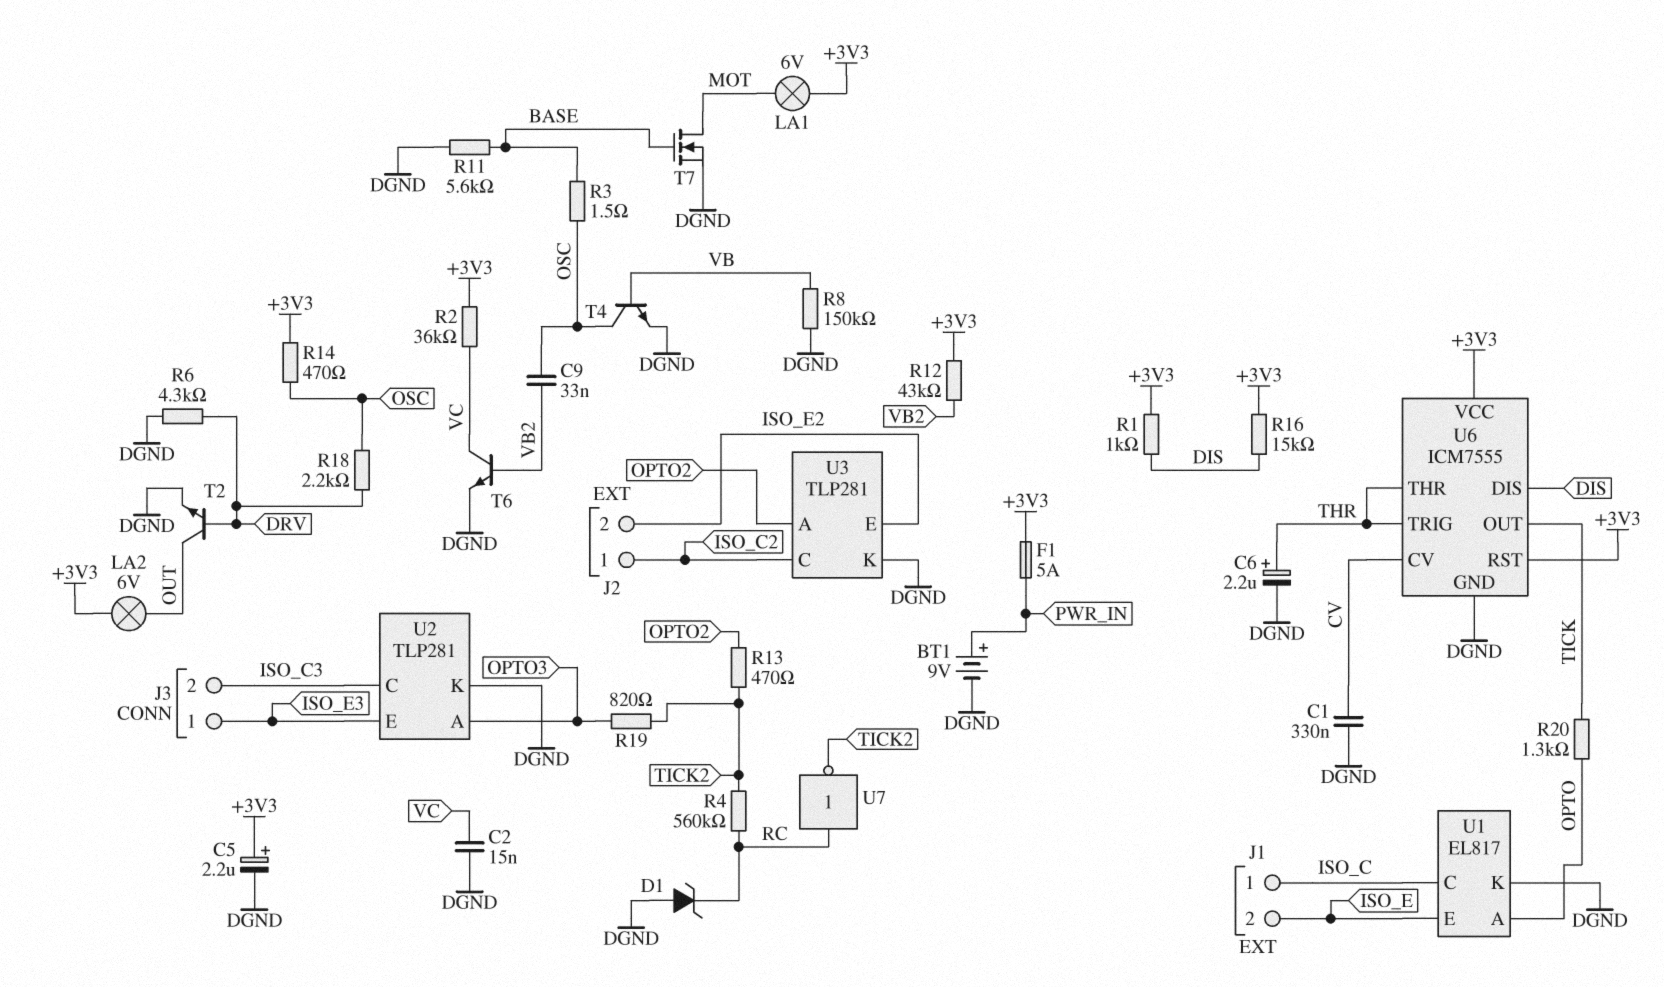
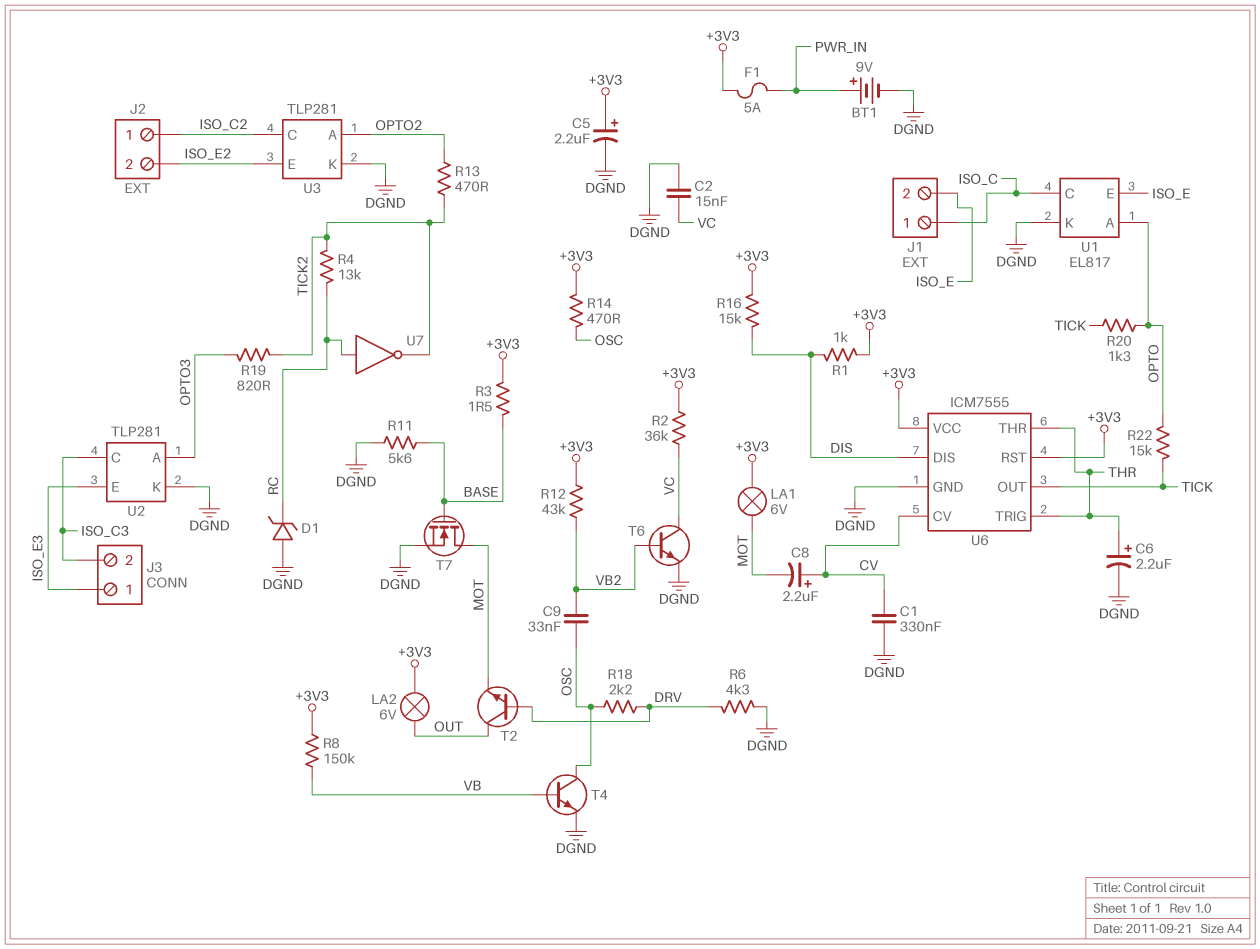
C8: none -> 2.2uF (plus CV, minus MOT)
R3: 1.5 (BASE, OSC) -> 1.5 (+3V3, BASE)
R4: 560k (RC, TICK2) -> 13k (RC, TICK2)
R8: 150k (DGND, VB) -> 150k (+3V3, VB)
R22: none -> 15k (OPTO, TICK)
T2: NPN (B DRV, C OUT, E DGND) -> NPN (B DRV, C OUT, E MOT)

